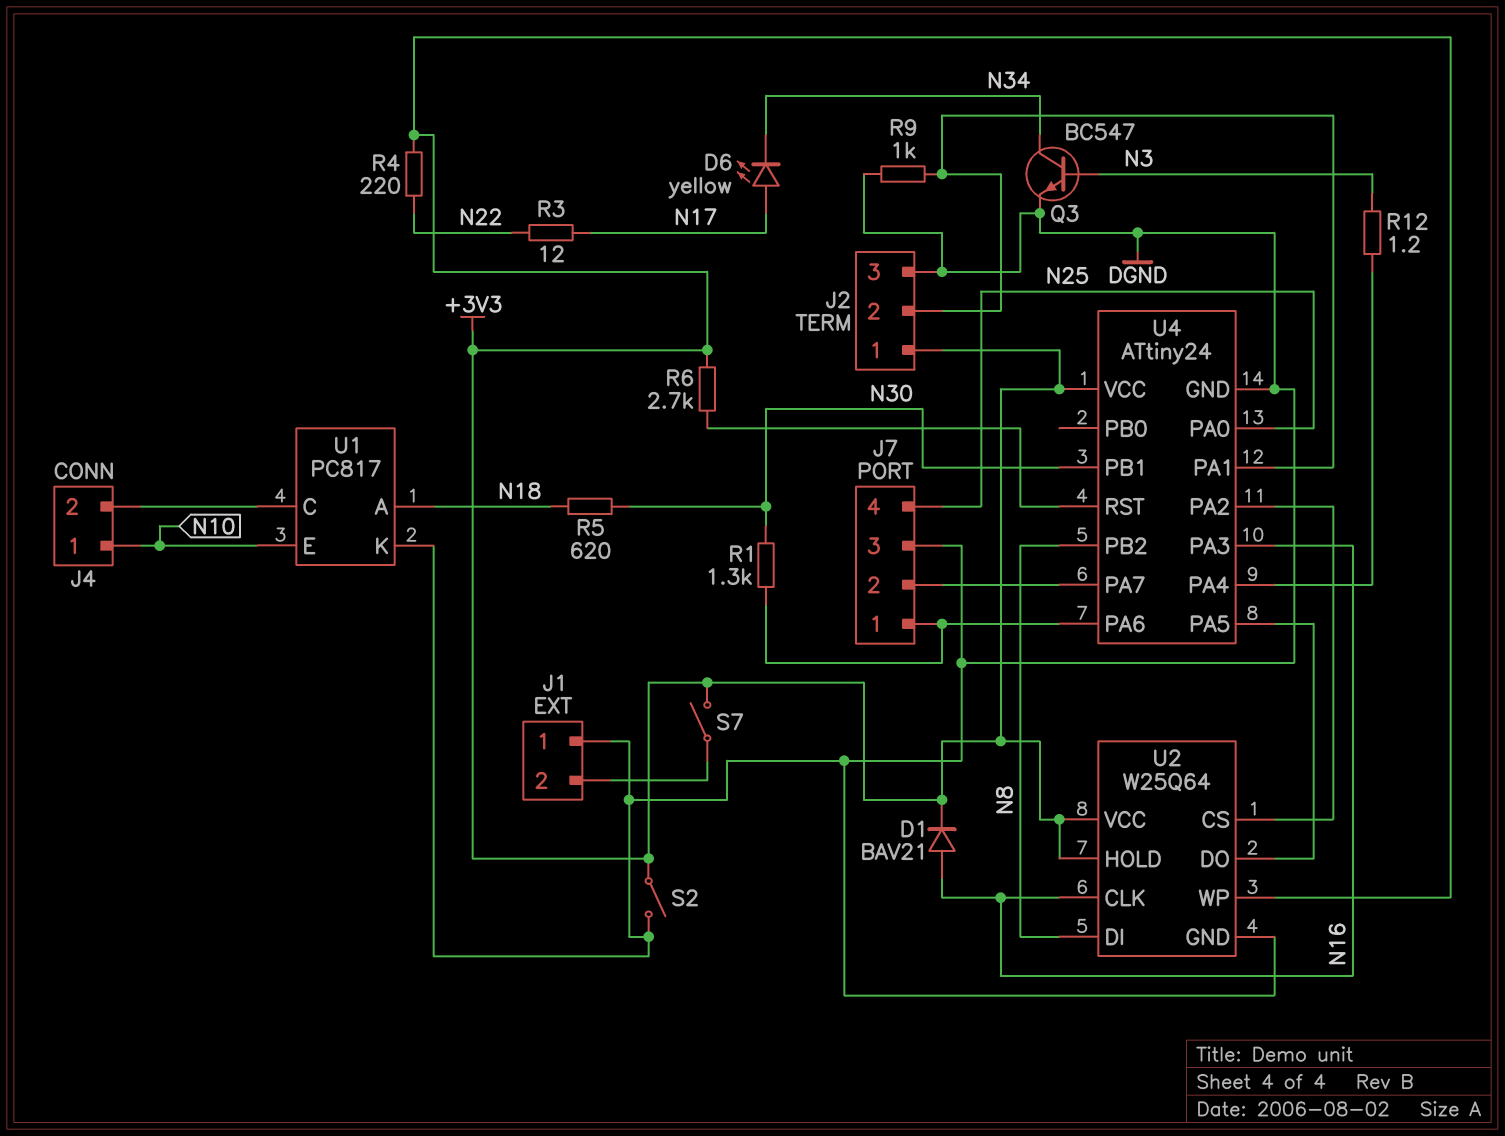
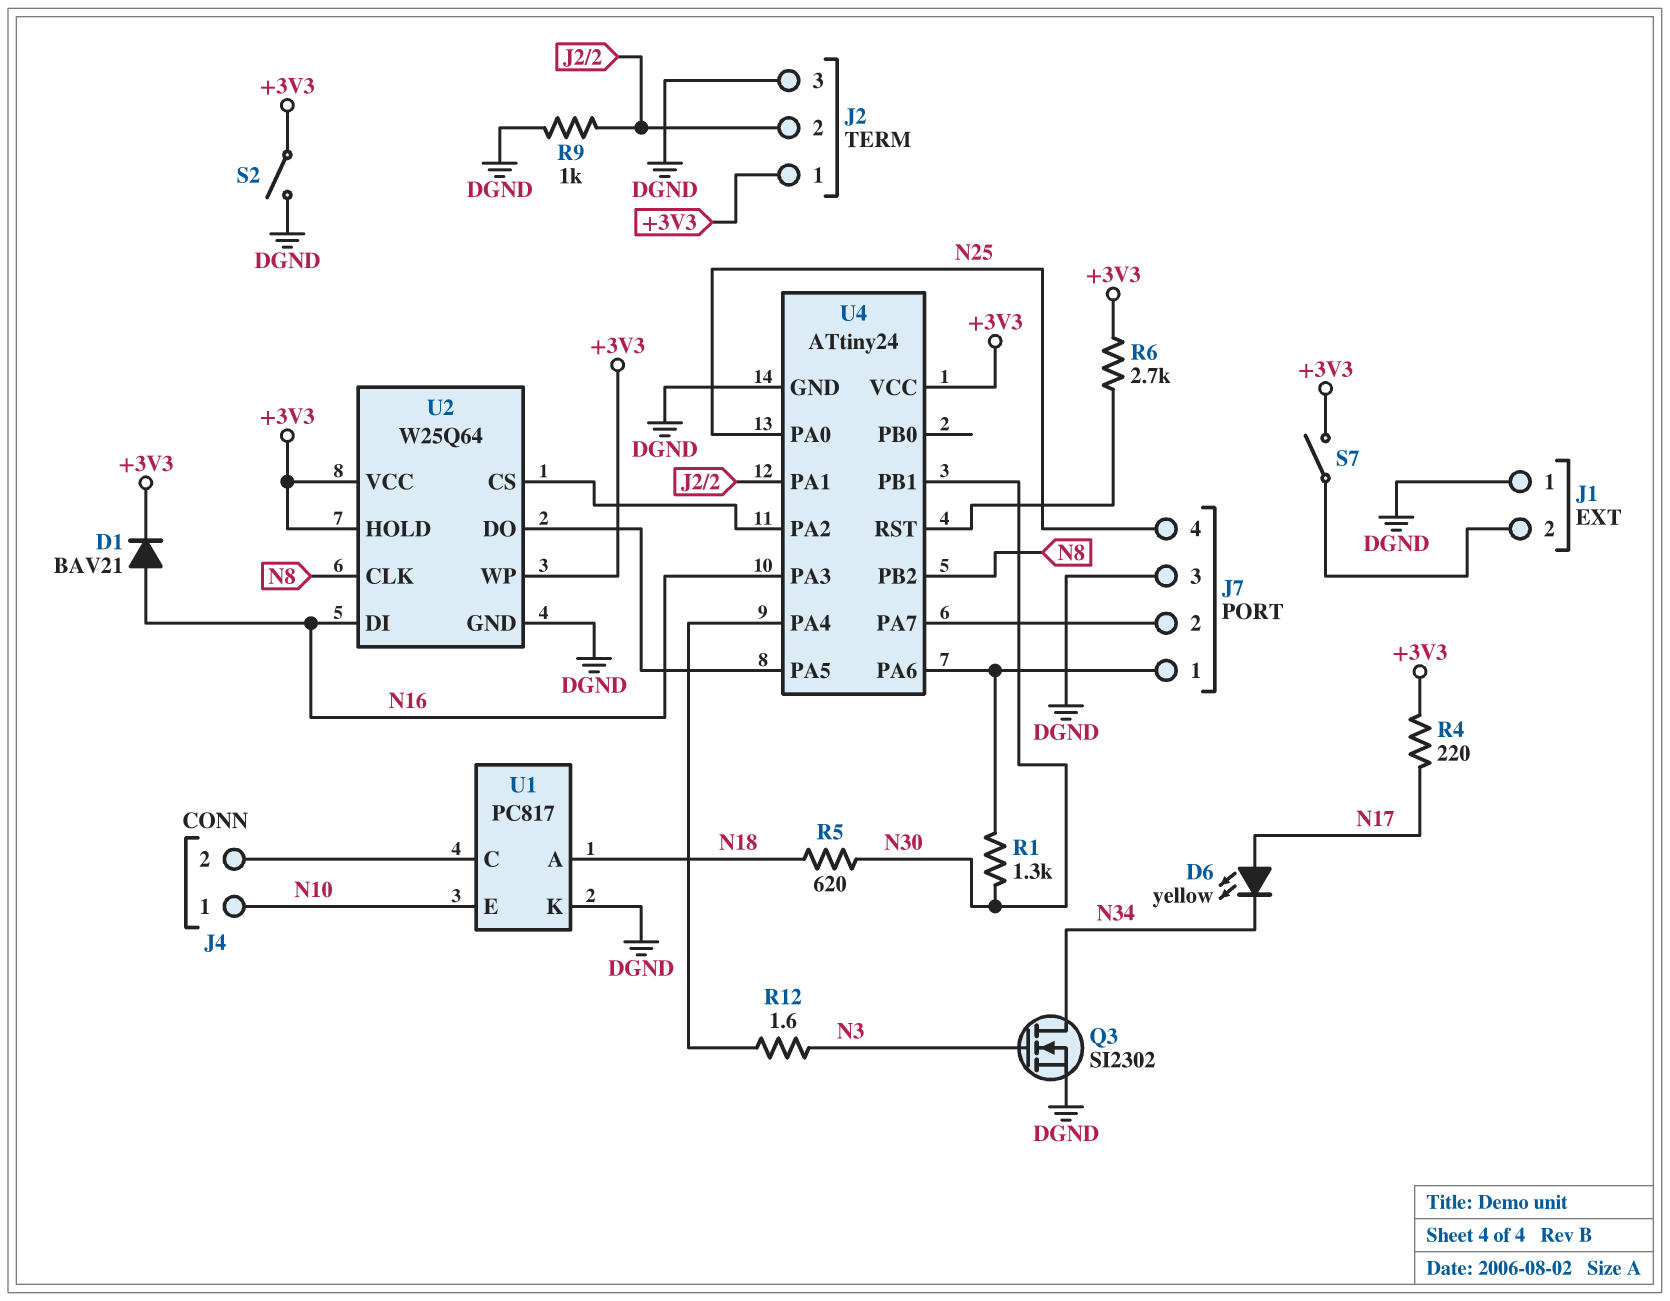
Q3: NPN BC547 (B N3, C N34, E DGND) -> NMOS SI2302 (G N3, D N34, S DGND)
R3: 12 (N17, N22) -> none
R4: 220 (+3V3, N22) -> 220 (+3V3, N17)
R12: 1.2 (N3, U4/PA4) -> 1.6 (N3, U4/PA4)
U2 pin CLK: N16 -> N8
U2 pin DI: N8 -> N16

